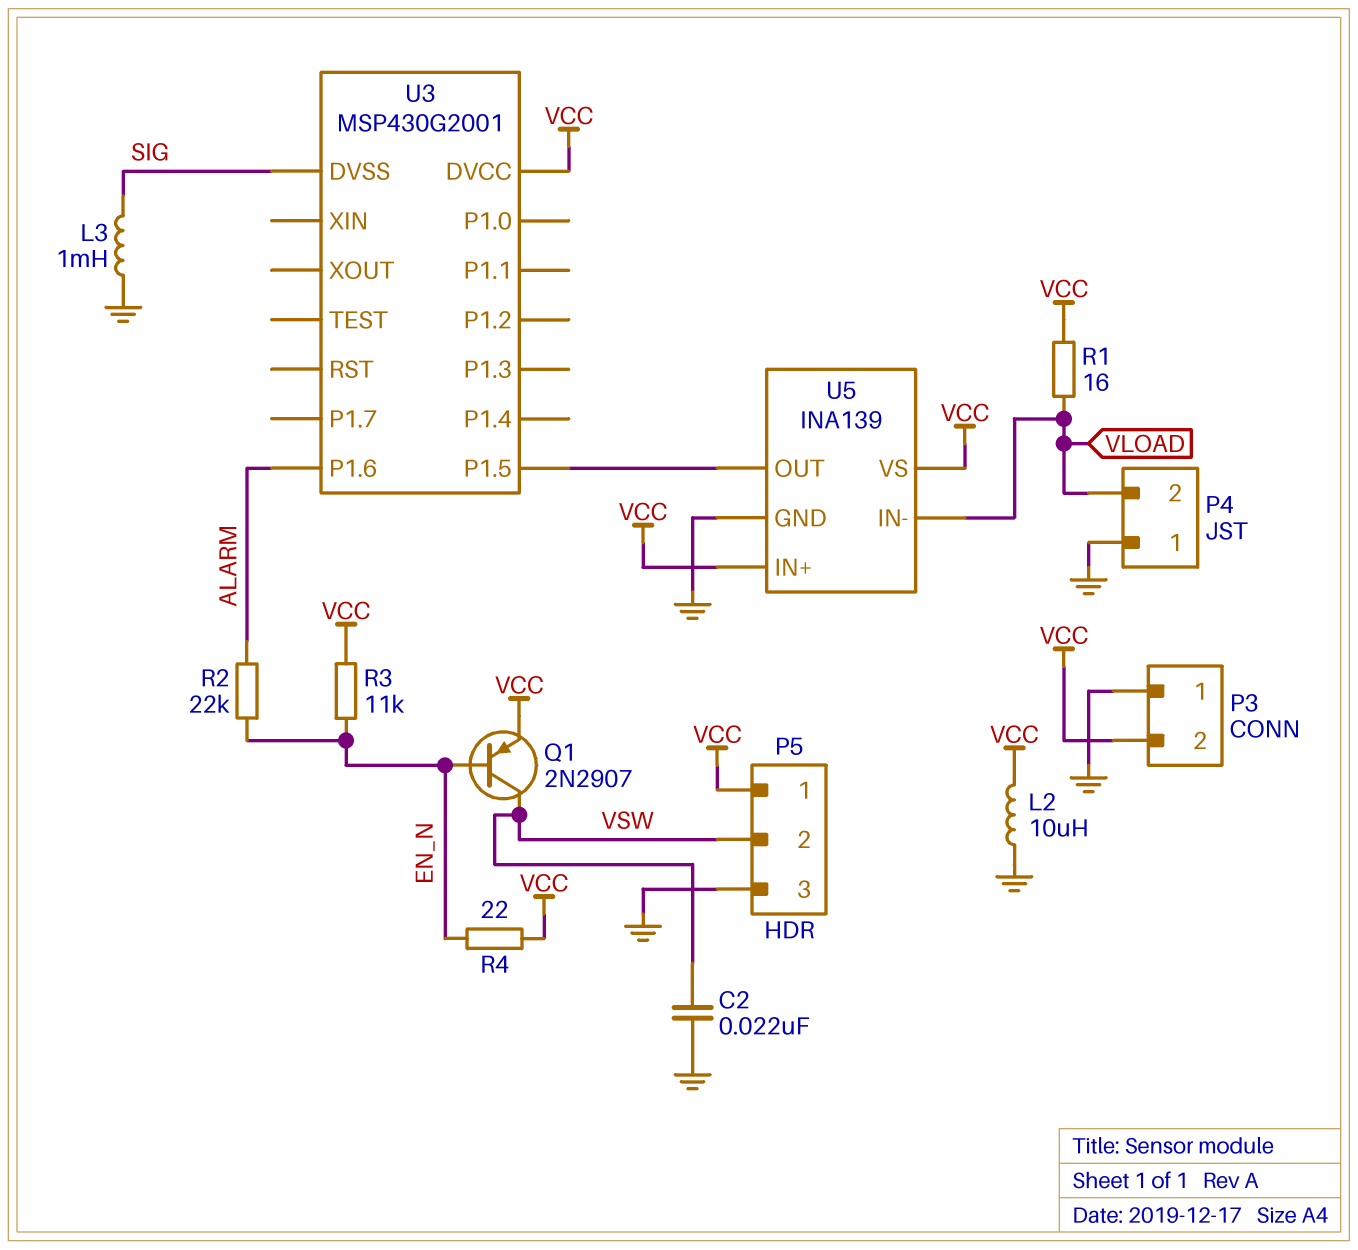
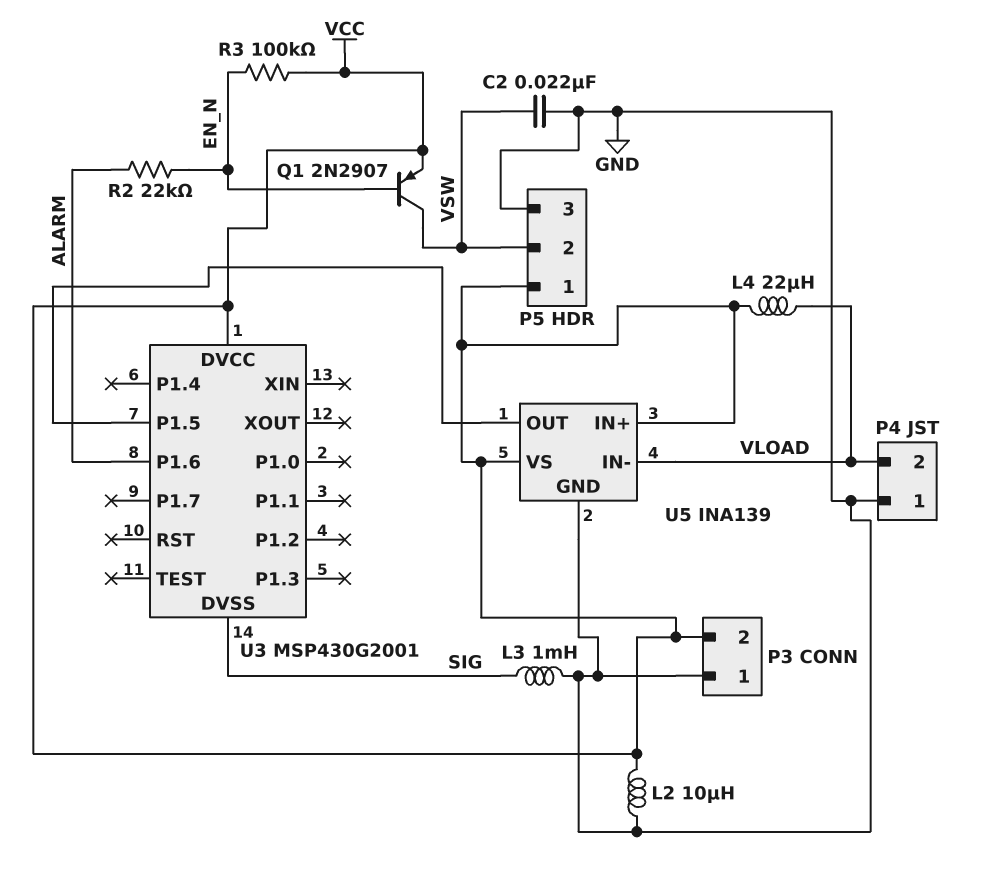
L4: none -> 22uH (VCC, VLOAD)
R1: 16 (VCC, VLOAD) -> none
R3: 11k (EN_N, VCC) -> 100k (EN_N, VCC)
R4: 22 (EN_N, VCC) -> none

